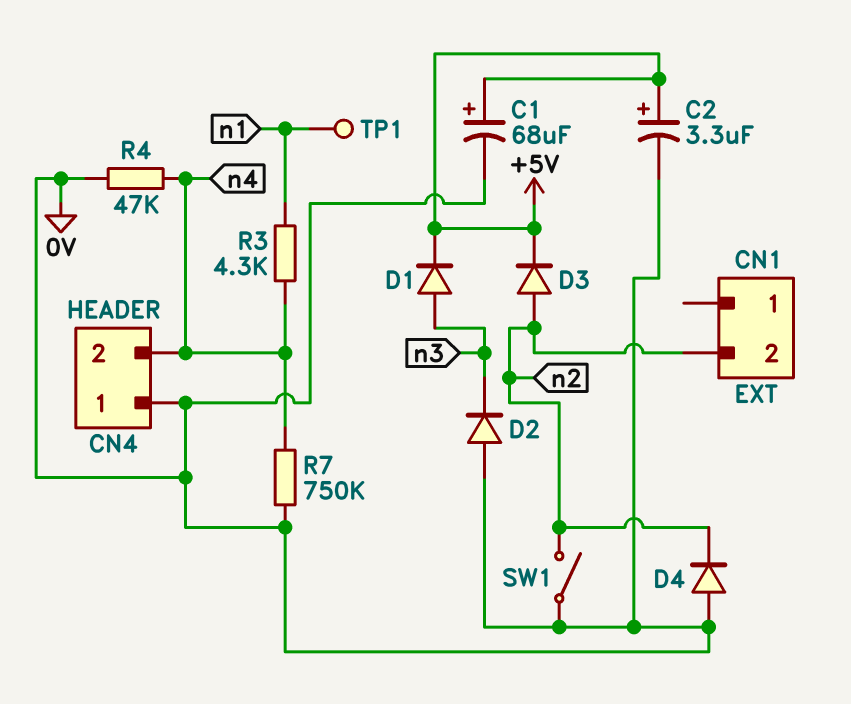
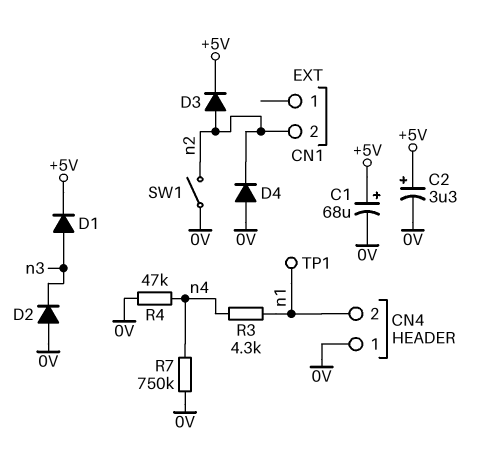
CN4 pin 2: n4 -> n1

